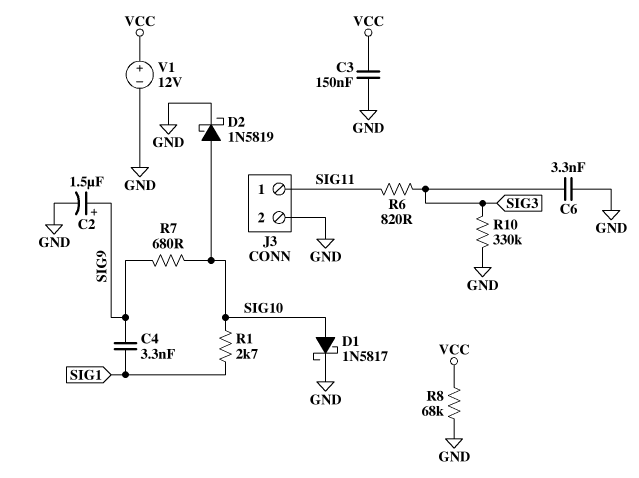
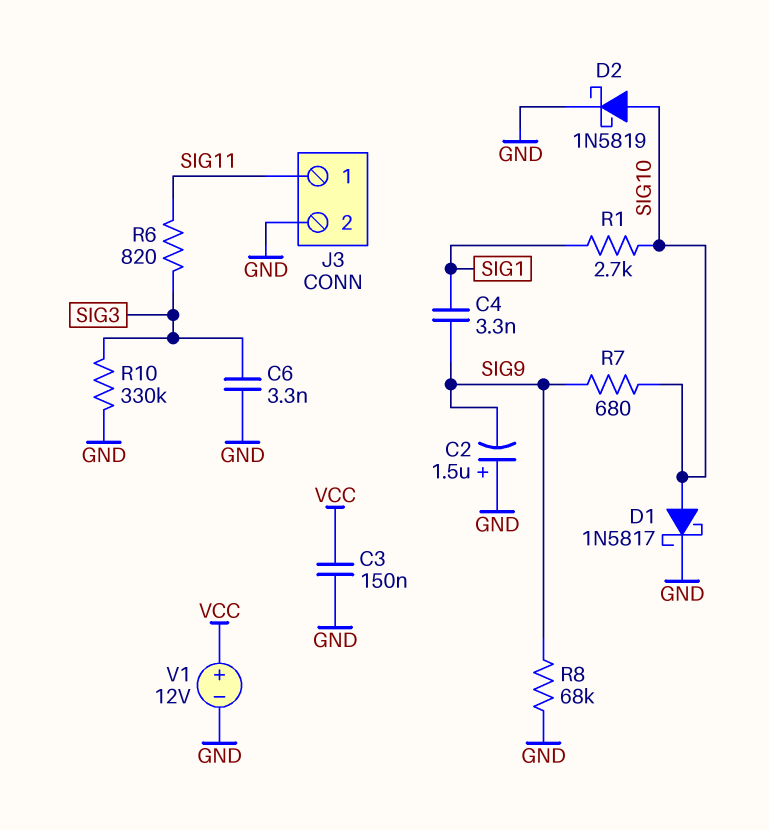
C2: 1.5uF (plus SIG9, minus GND) -> 1.5uF (plus GND, minus SIG9)
R8: 68k (GND, VCC) -> 68k (GND, SIG9)

